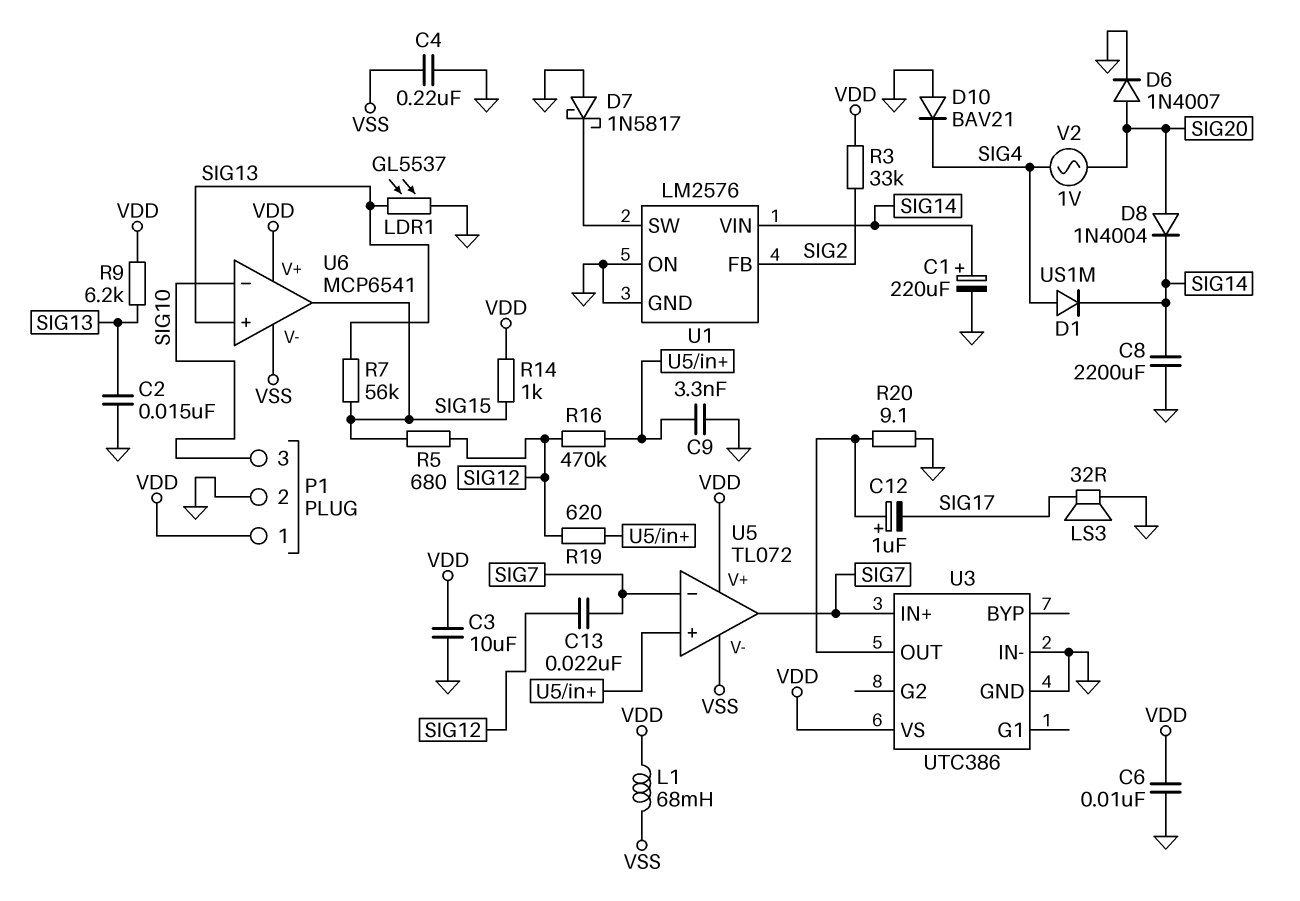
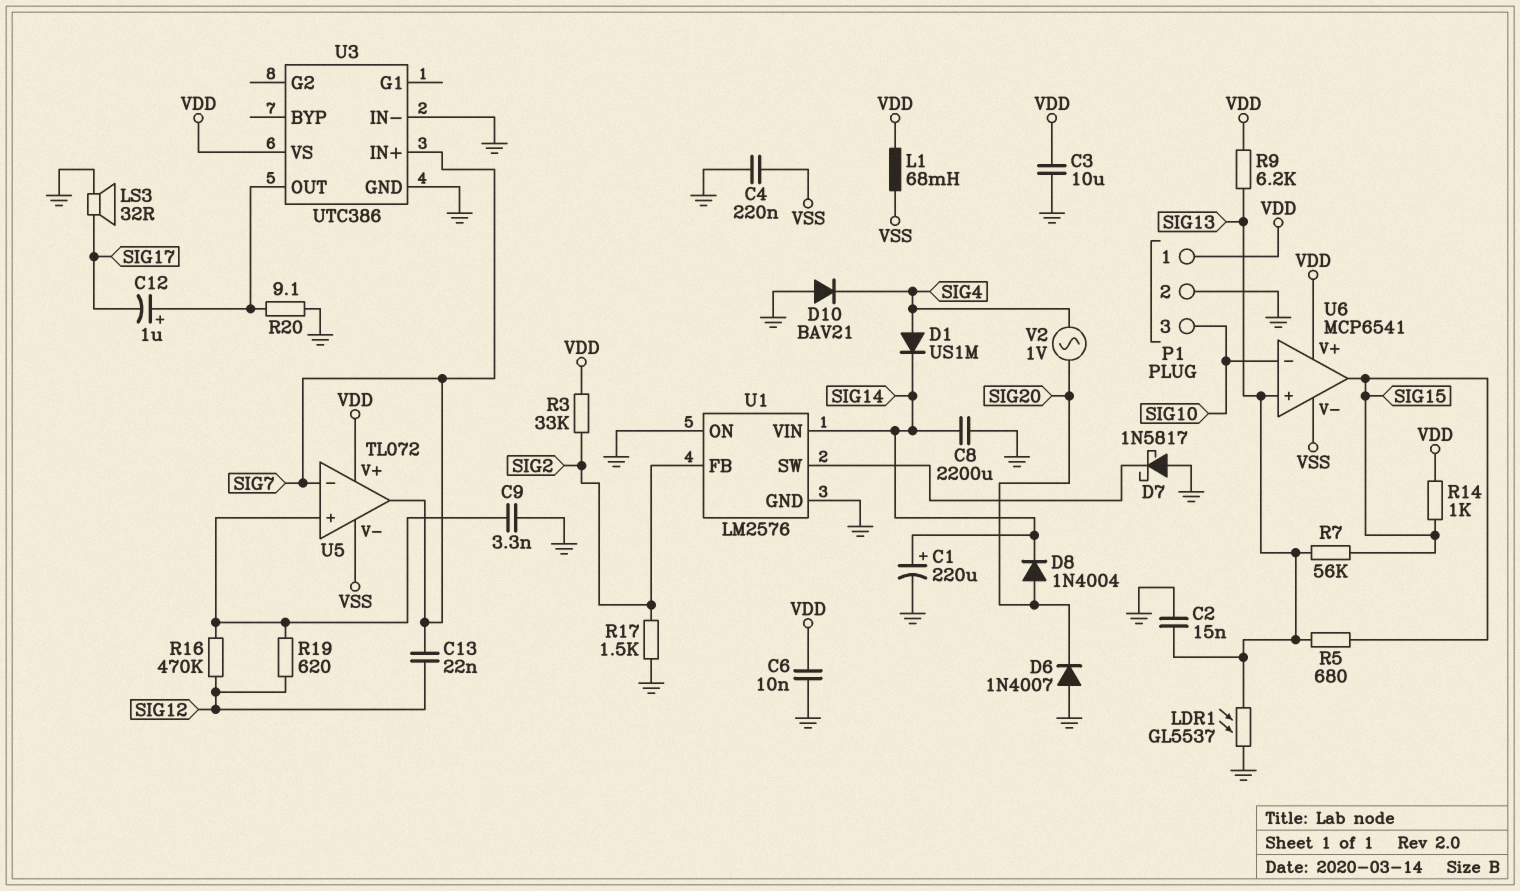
D6: diode 1N4007 (A SIG20, K GND) -> diode 1N4007 (A GND, K SIG20)
R5: 680 (SIG12, SIG15) -> 680 (SIG13, SIG15)
R17: none -> 1.5k (GND, SIG2)

